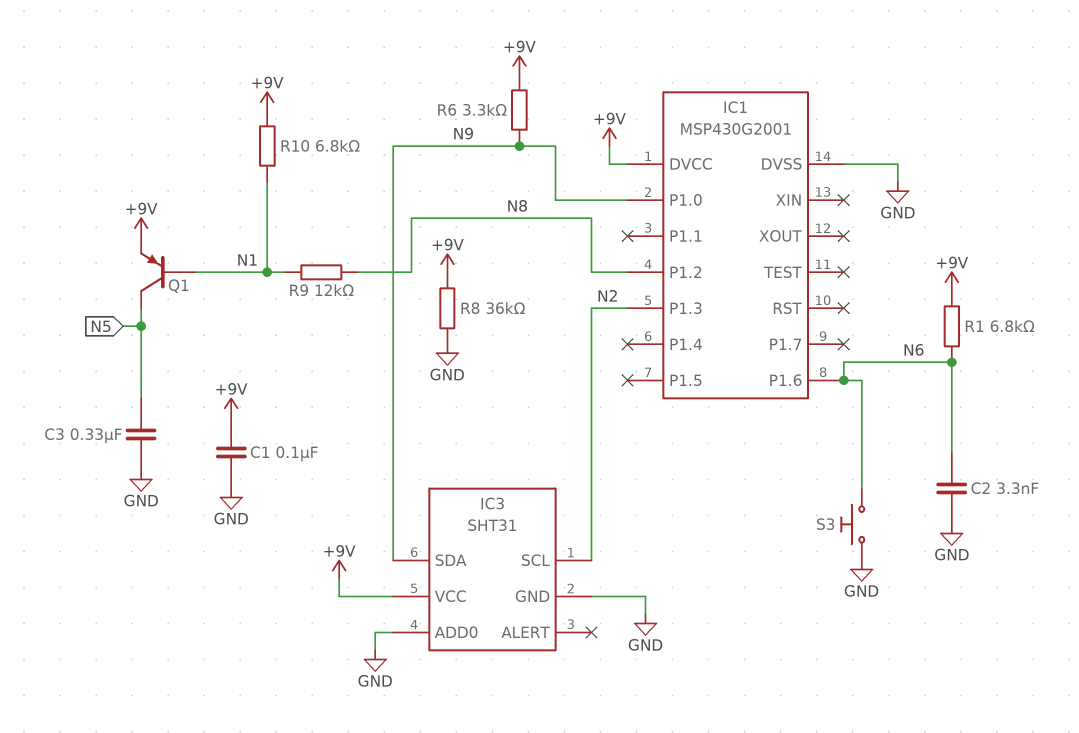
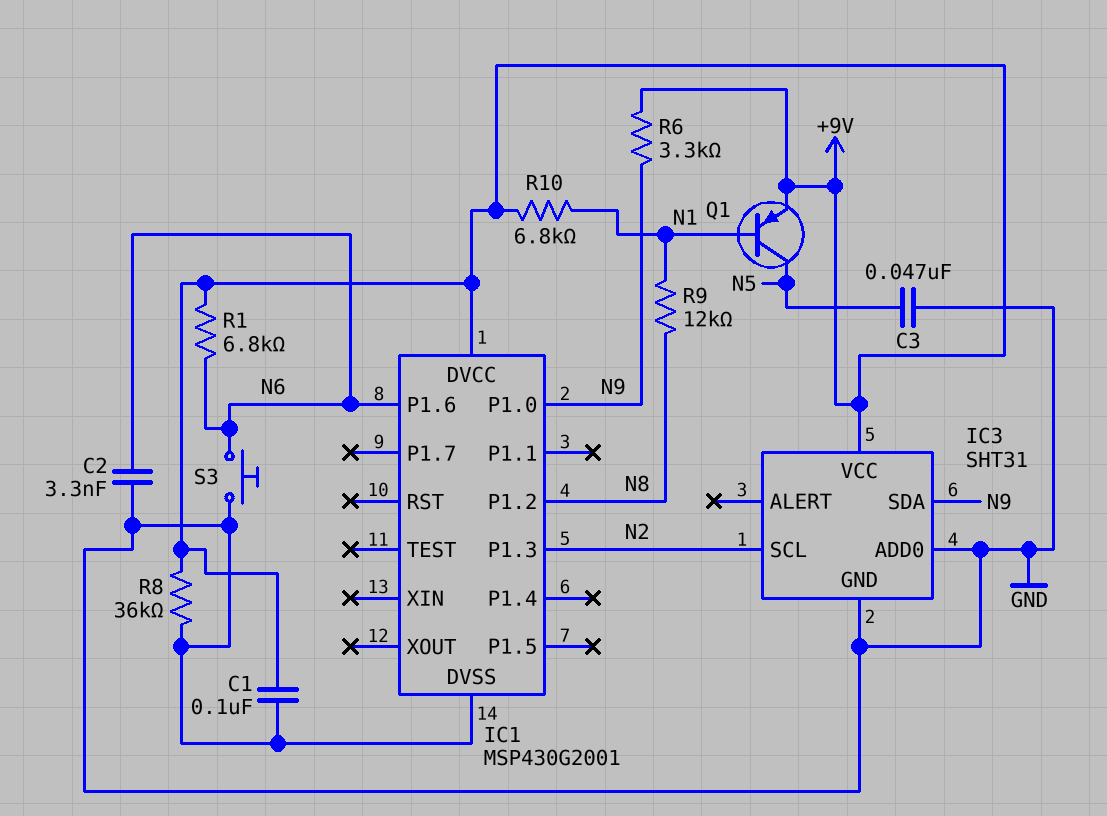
C3: 330nF (GND, N5) -> 47nF (GND, N5)

